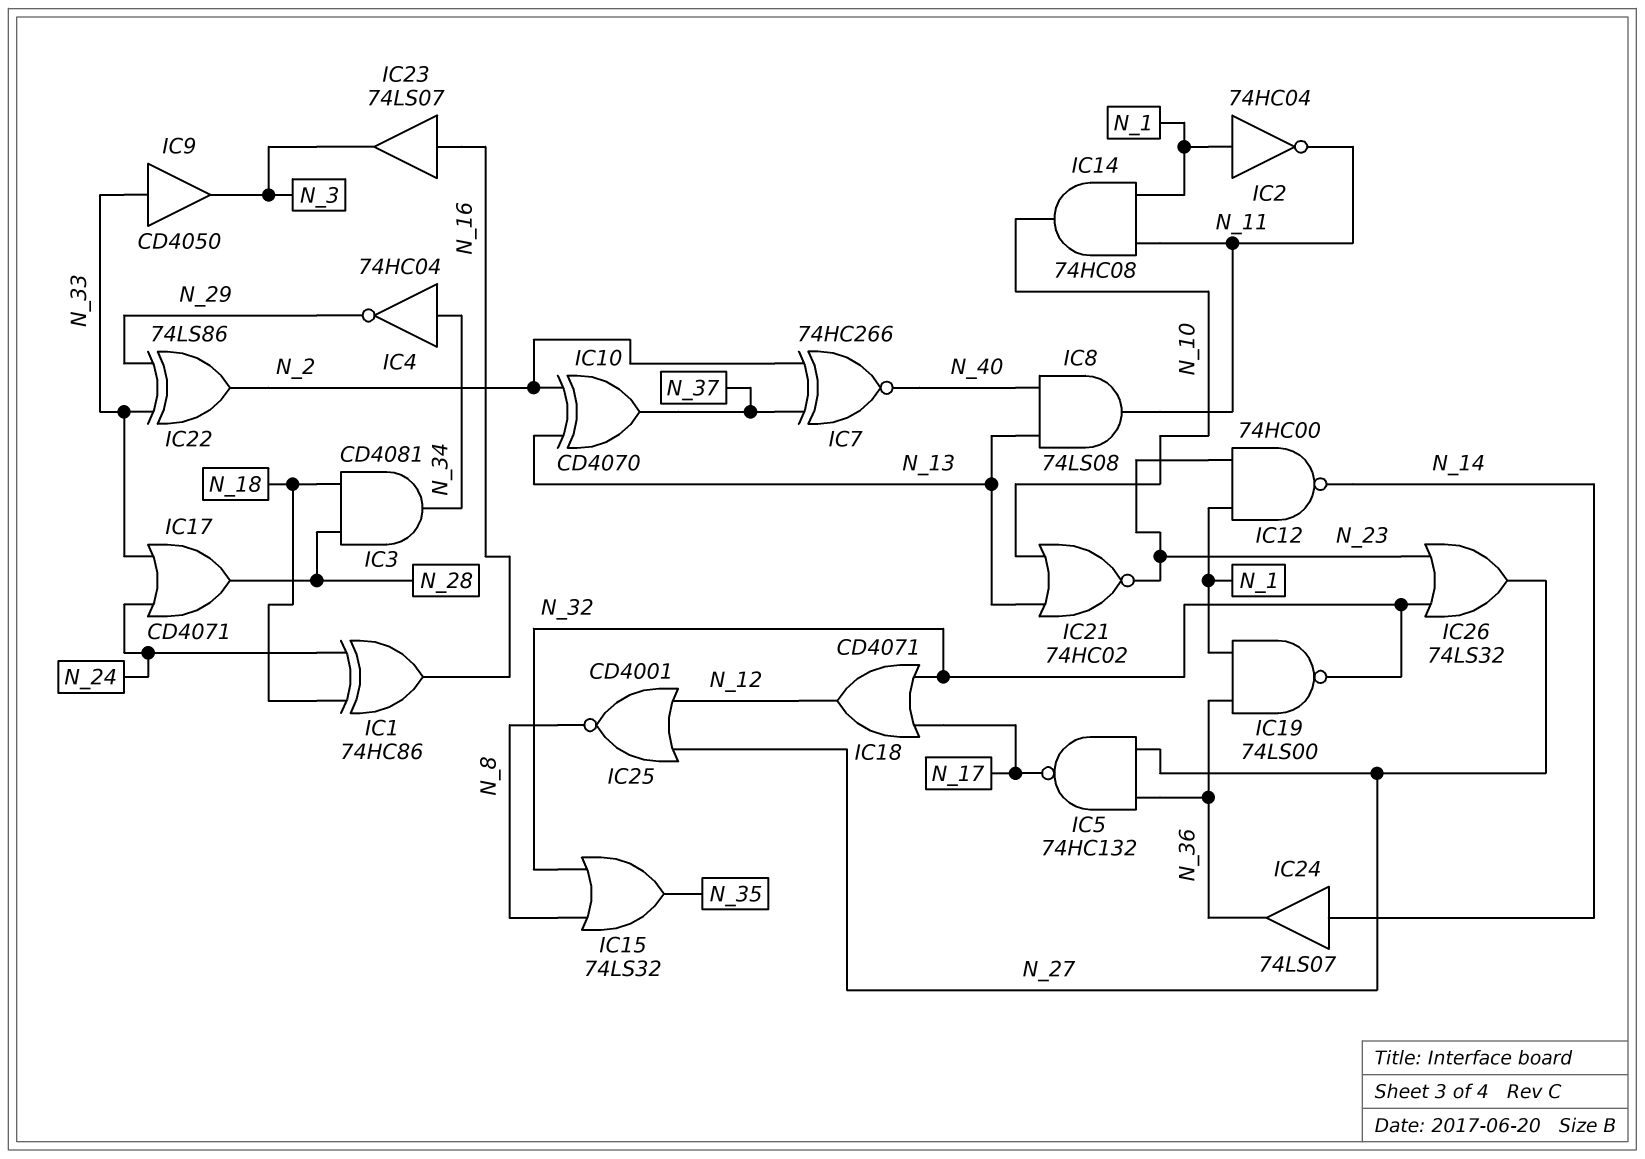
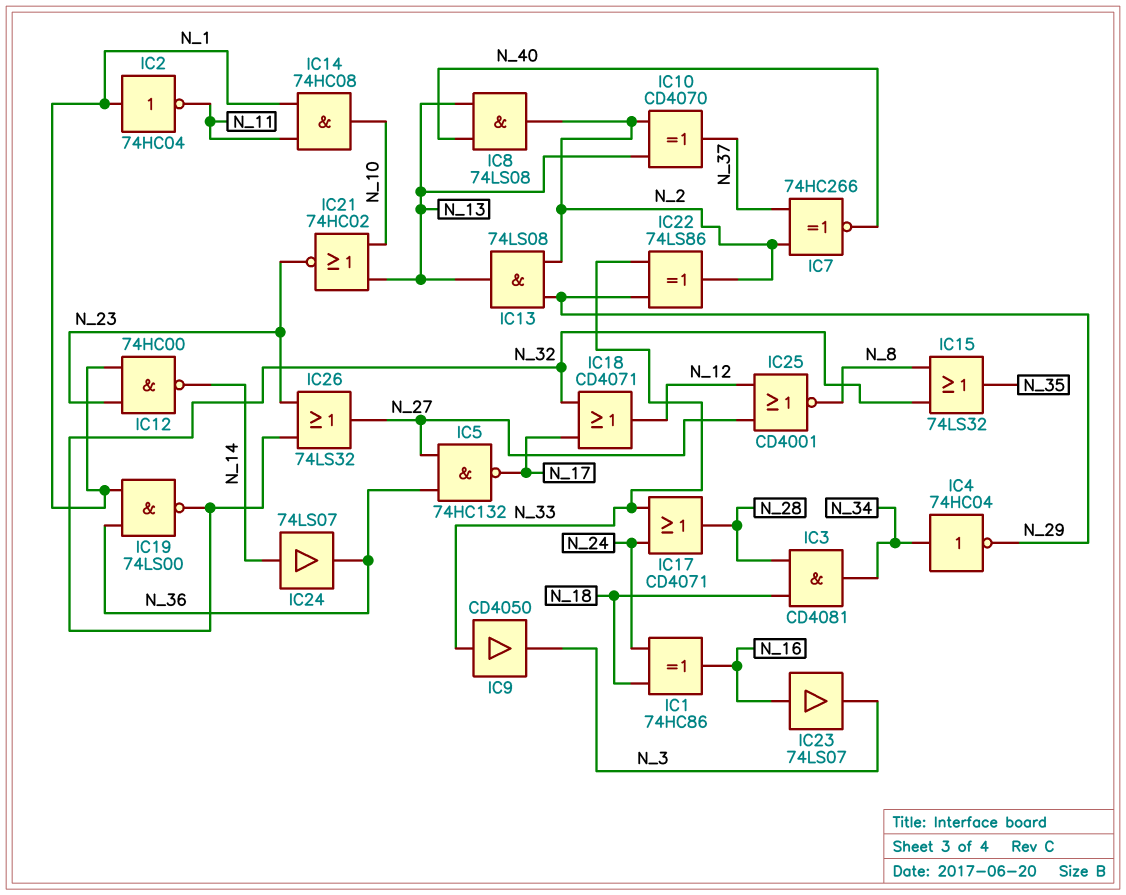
IC8: AND 74LS08 (in N_13, in N_40, out N_11) -> AND 74LS08 (in N_13, in N_40, out N_2)
IC13: none -> AND 74LS08 (in N_2, in N_29, out N_13)

